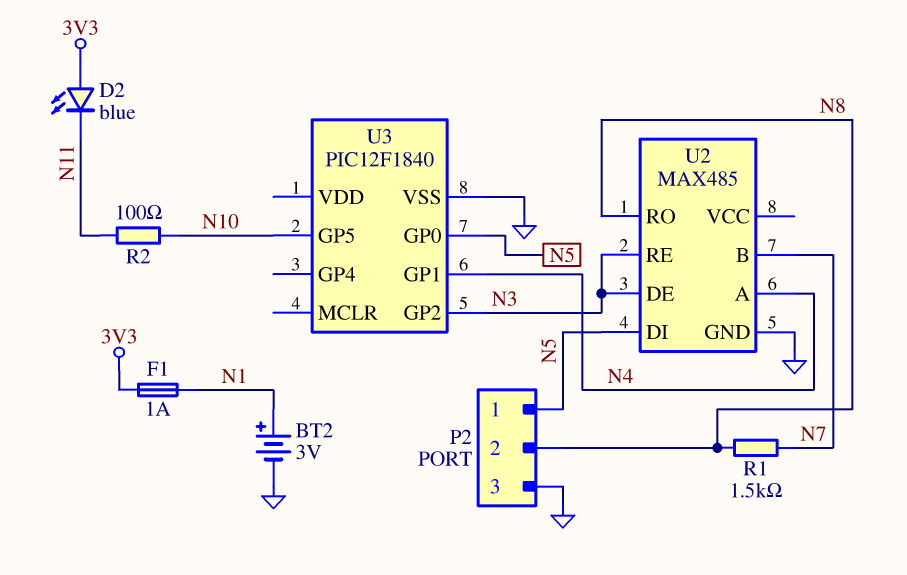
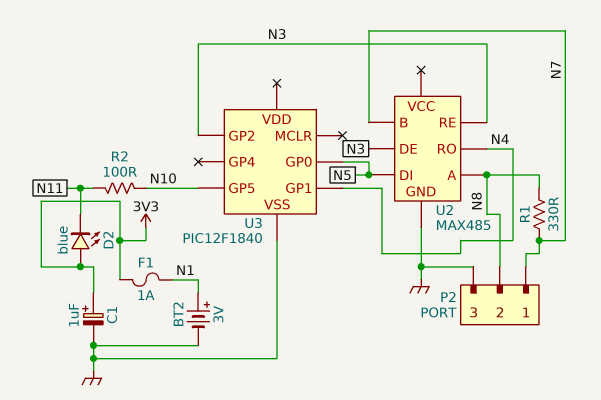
C1: none -> 1uF (plus 3V3, minus GND)
P2 pin 1: N5 -> N7
R1: 1.5k (N7, N8) -> 330 (N7, N8)
U2 pin A: N4 -> N8
U2 pin RO: N8 -> N4

